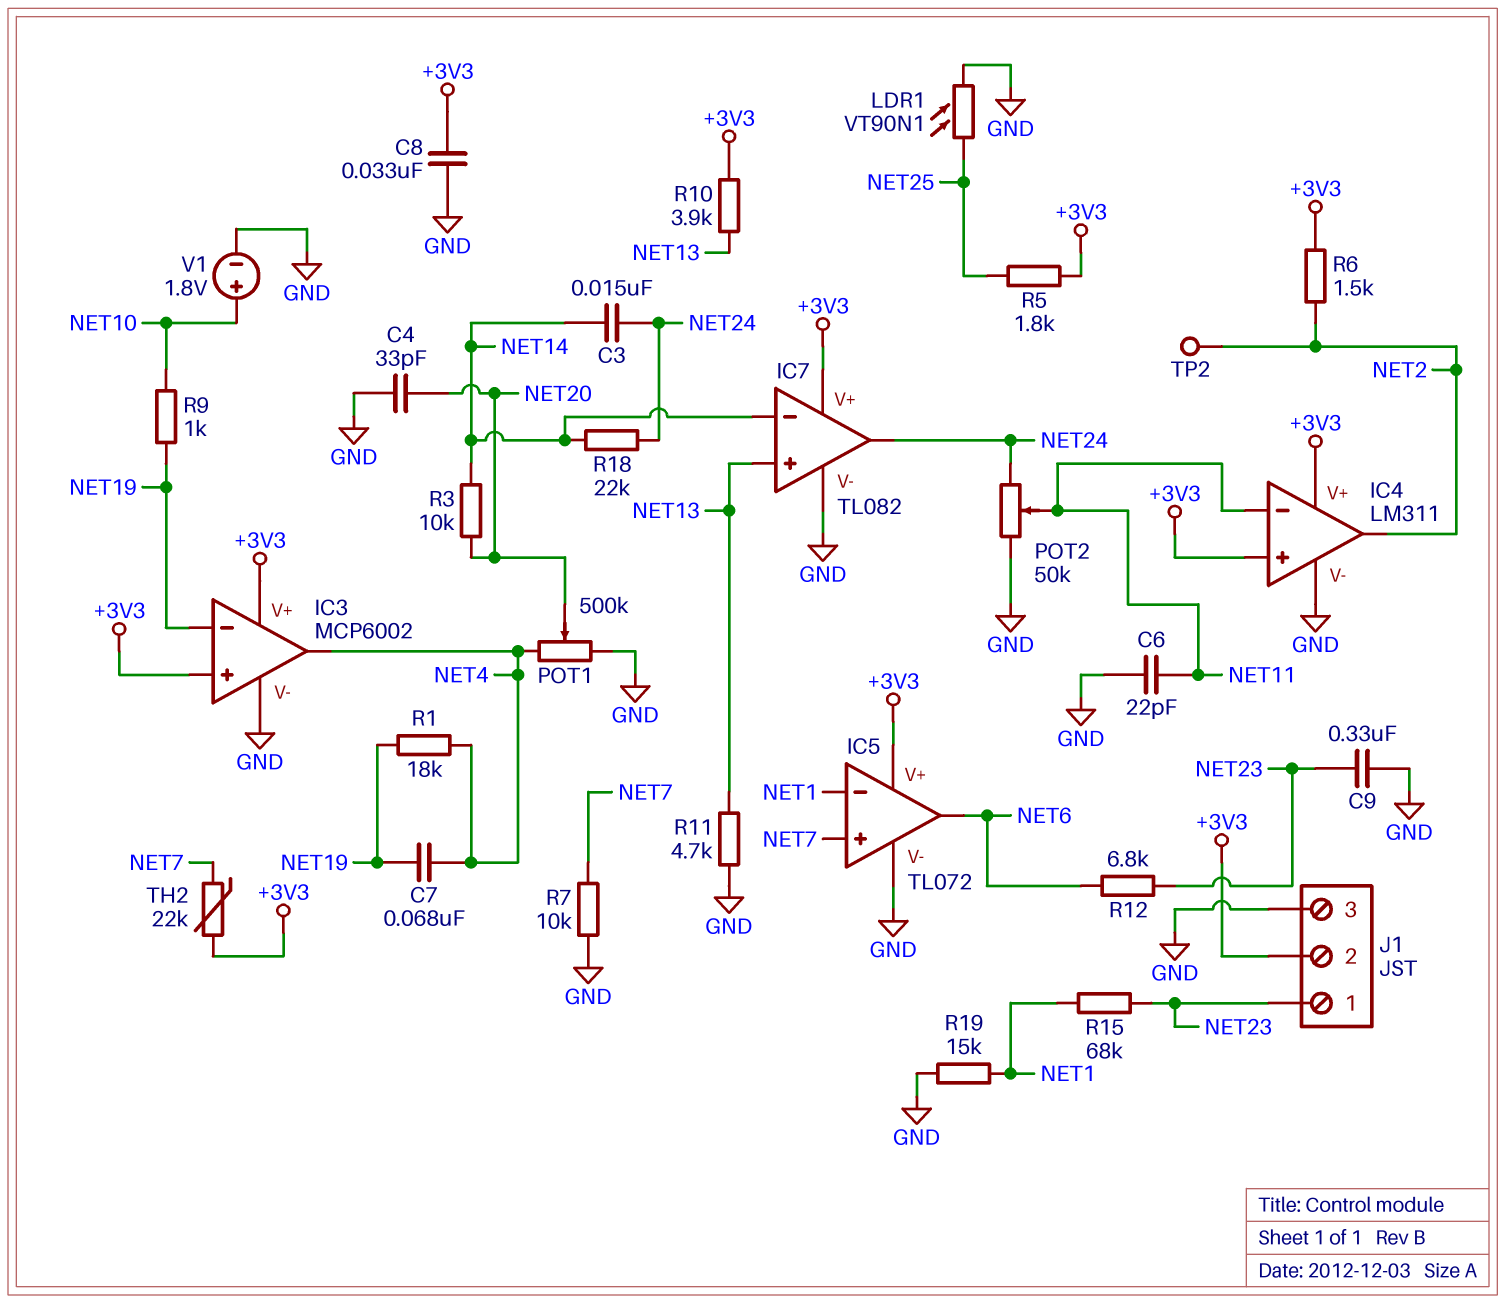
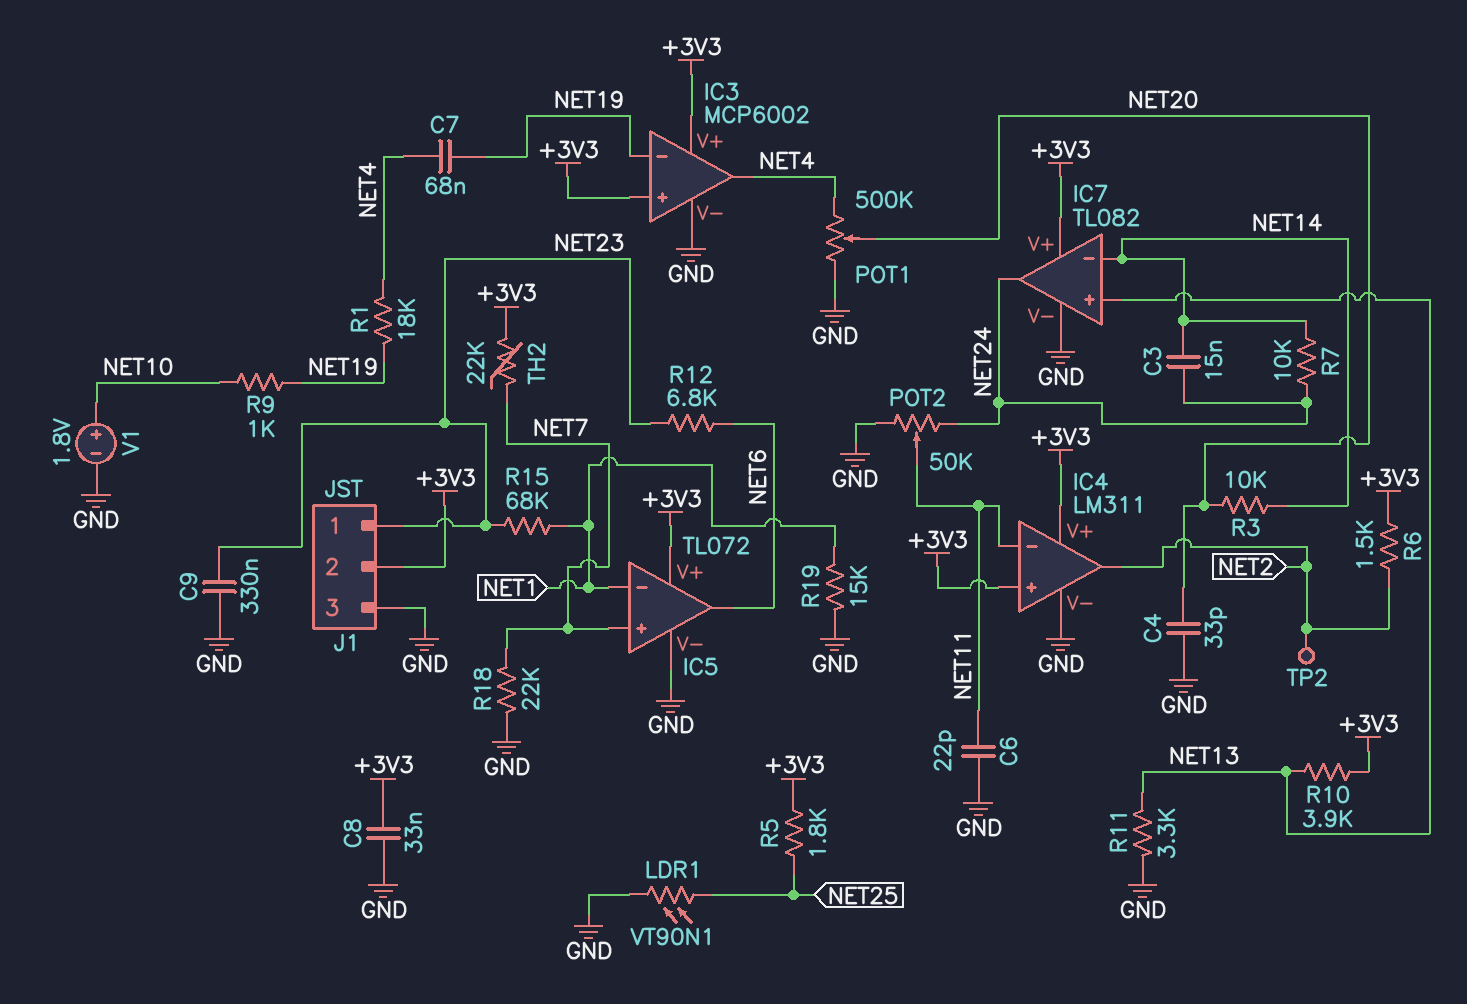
R7: 10k (GND, NET7) -> 10k (NET14, NET24)
R11: 4.7k (GND, NET13) -> 3.3k (GND, NET13)
R18: 22k (NET14, NET24) -> 22k (GND, NET7)

